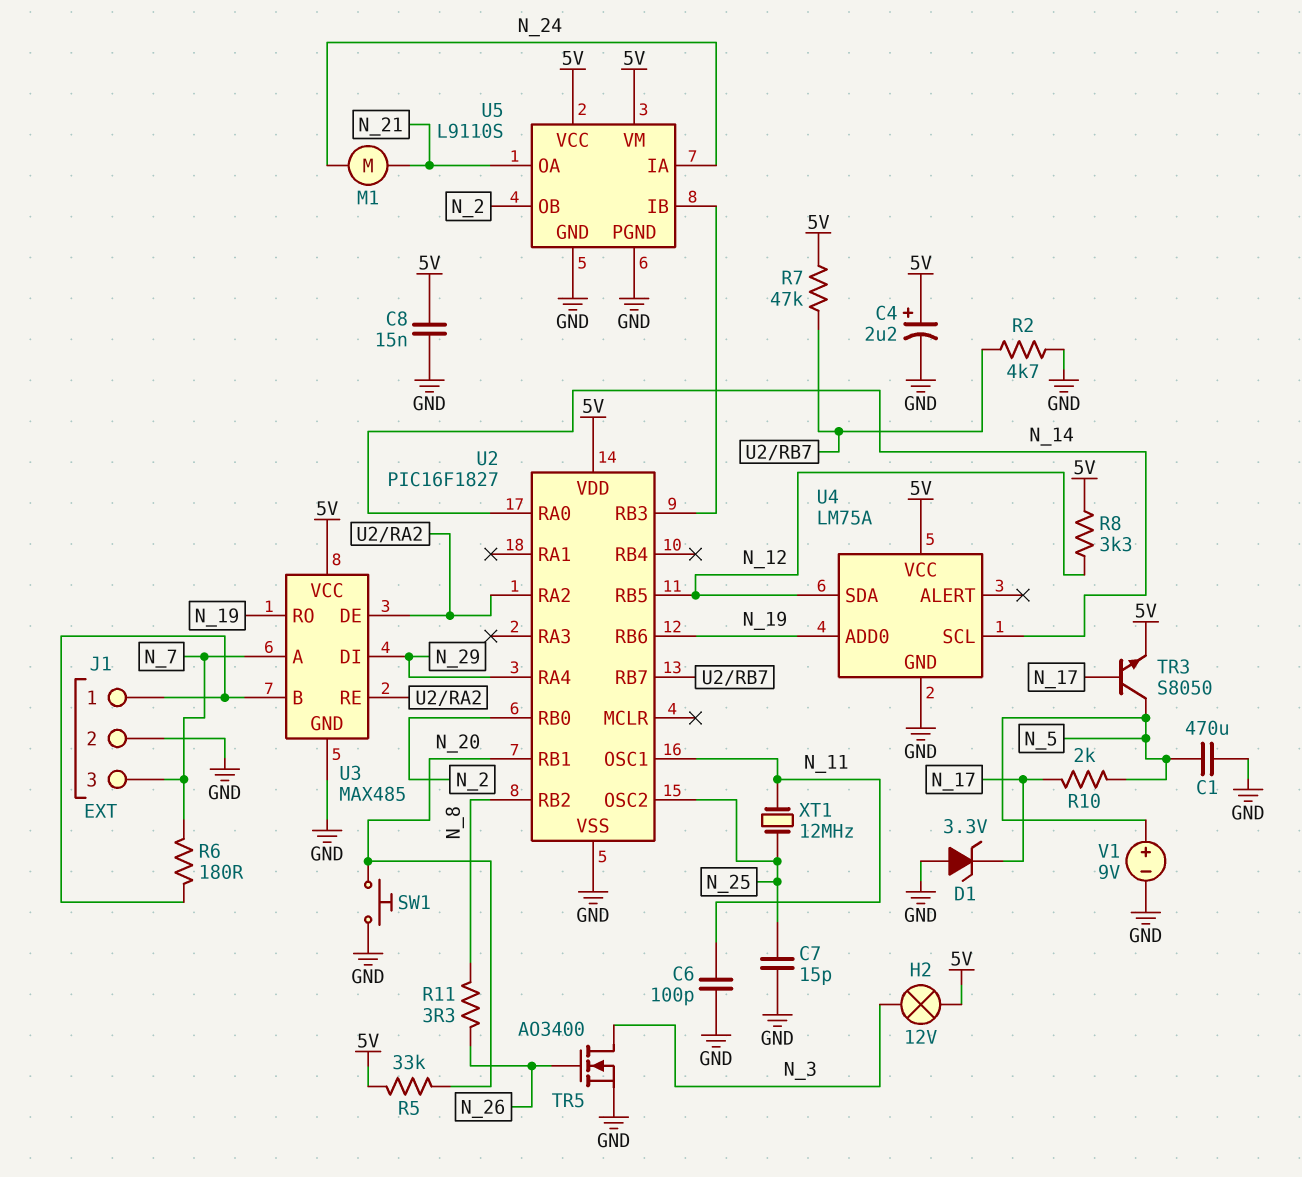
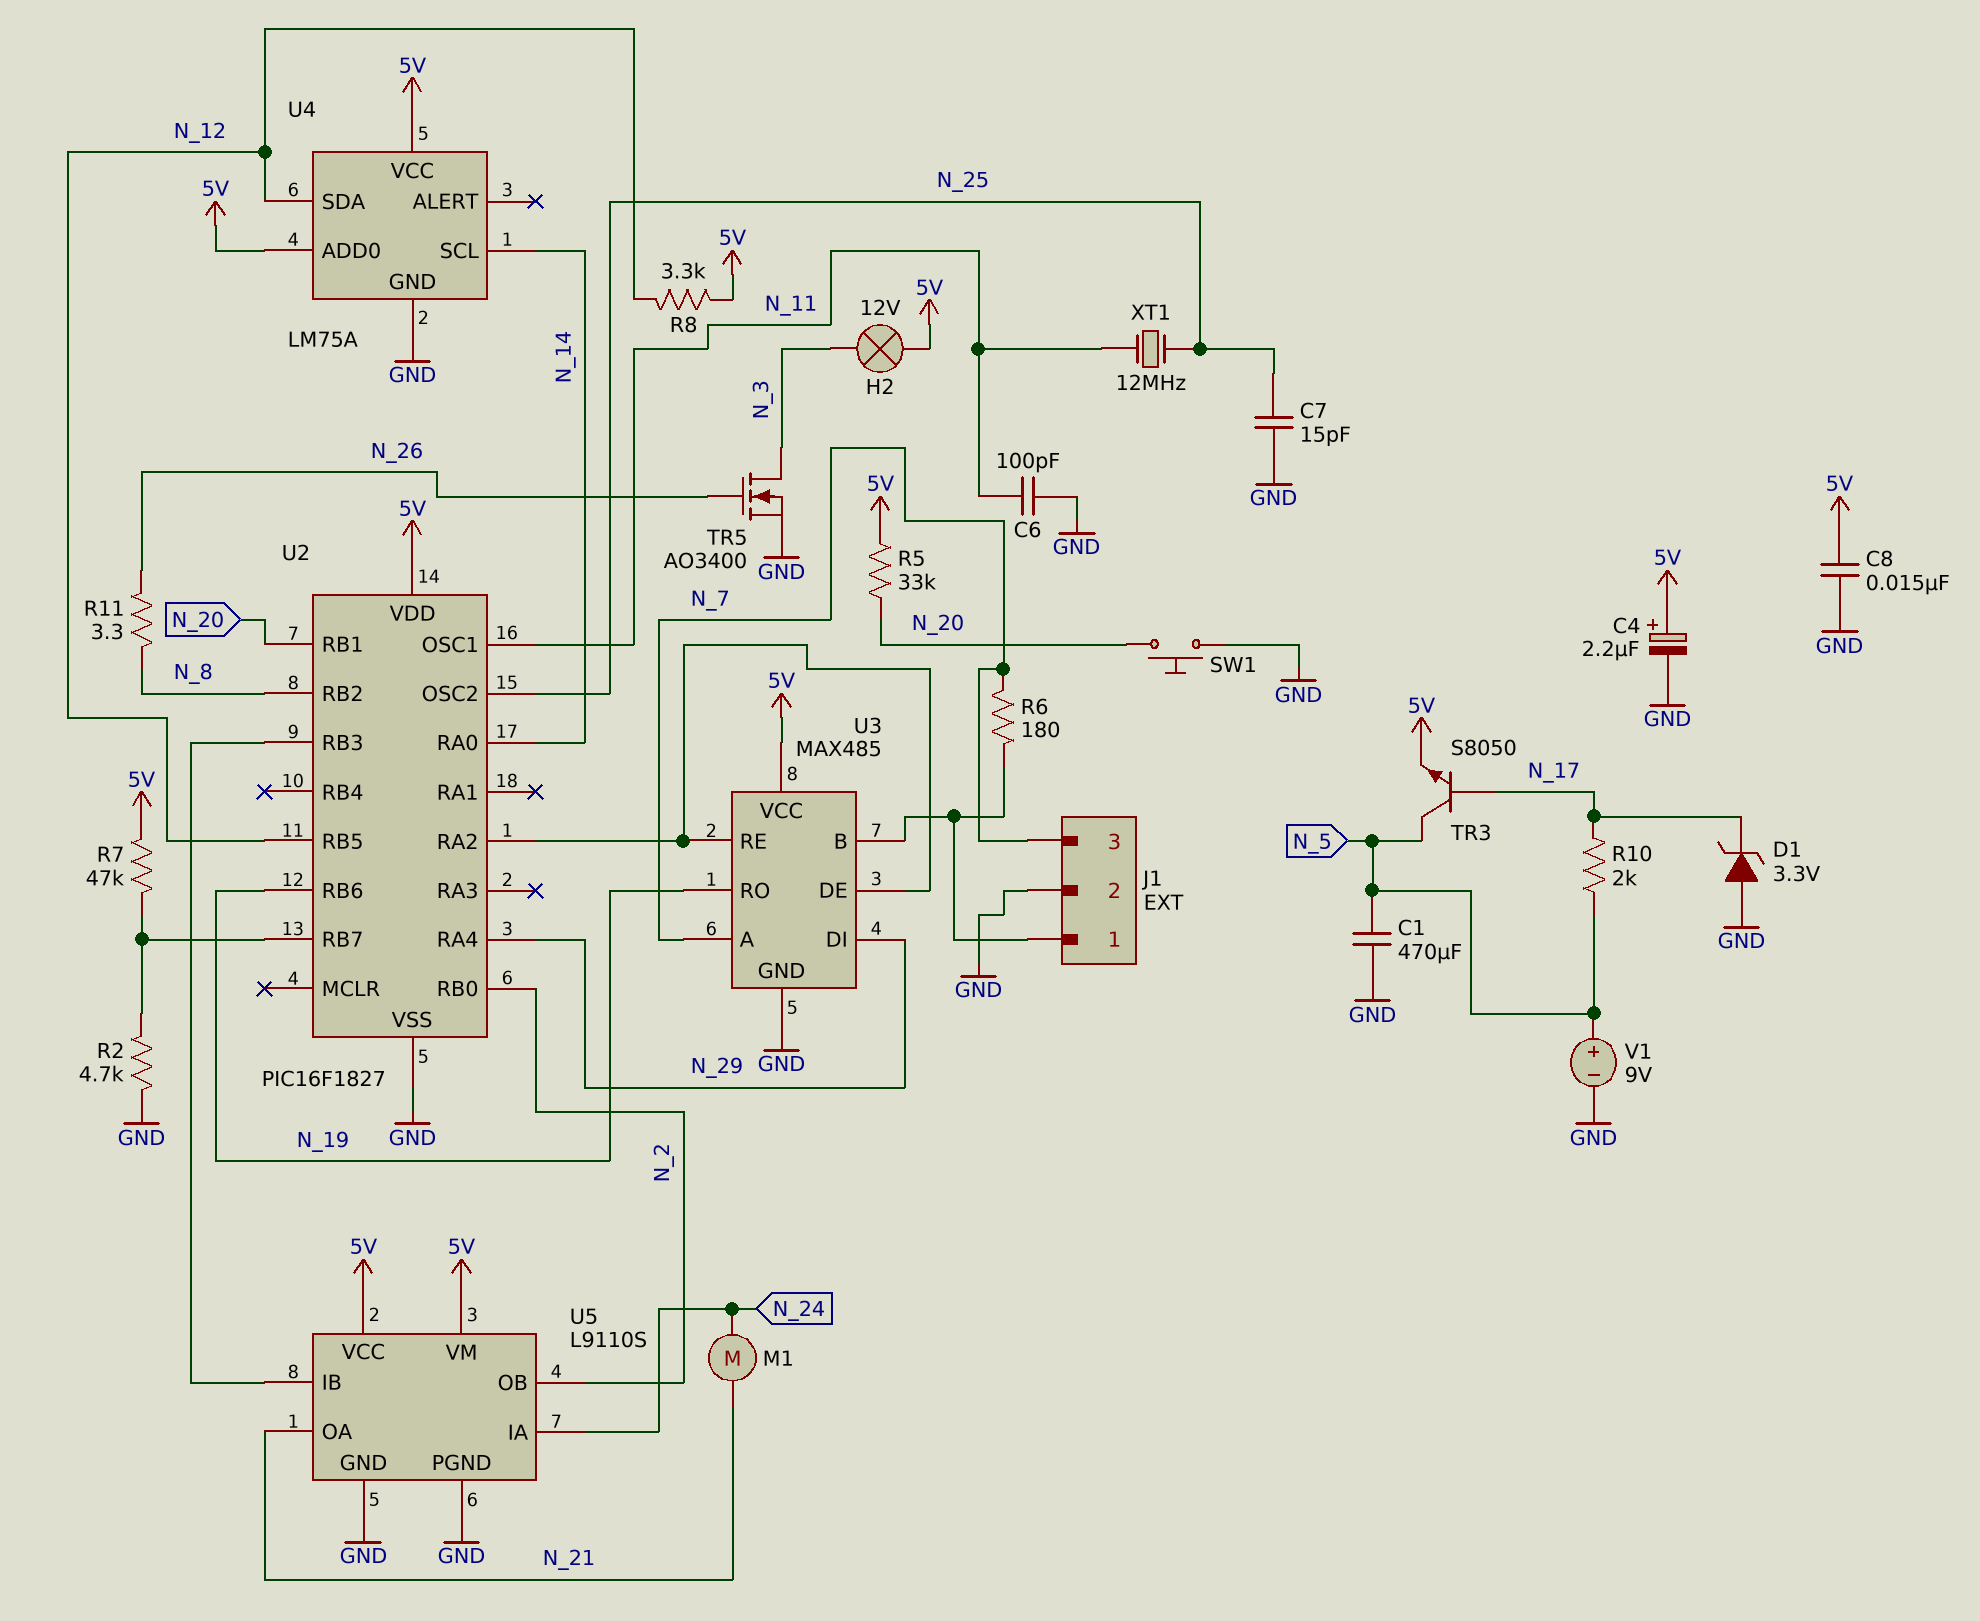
U4 pin ADD0: N_19 -> 5V

